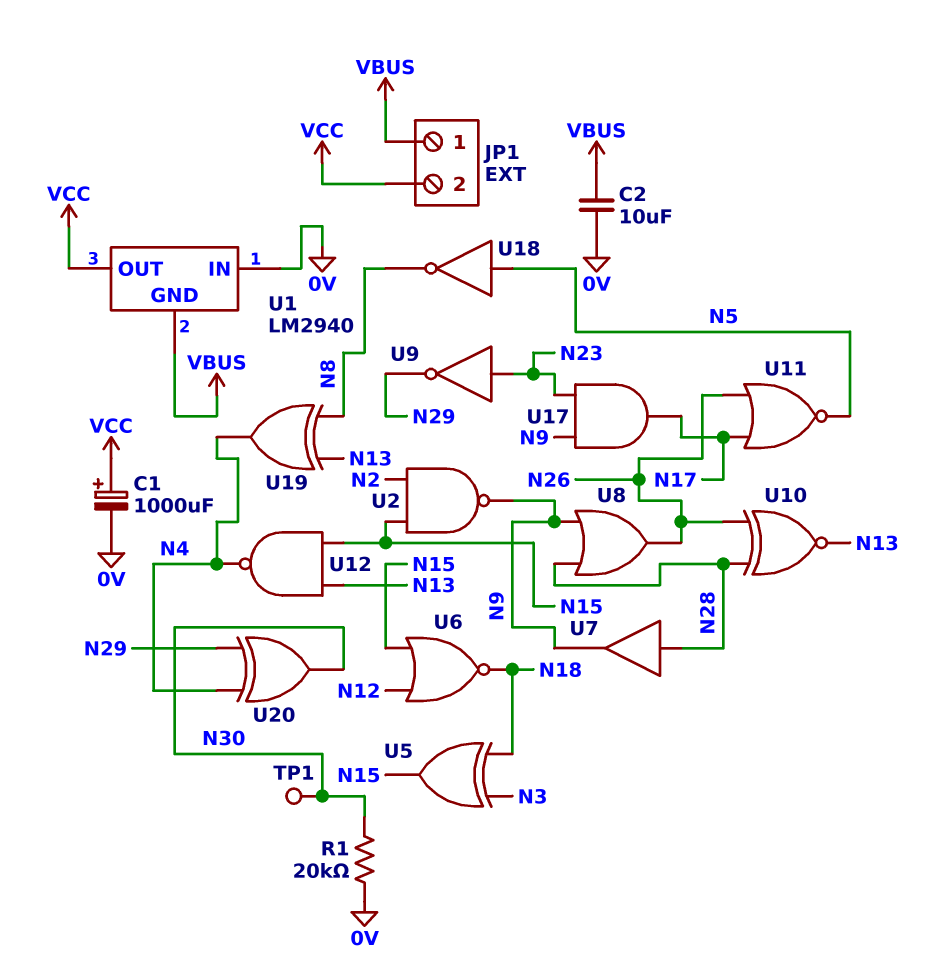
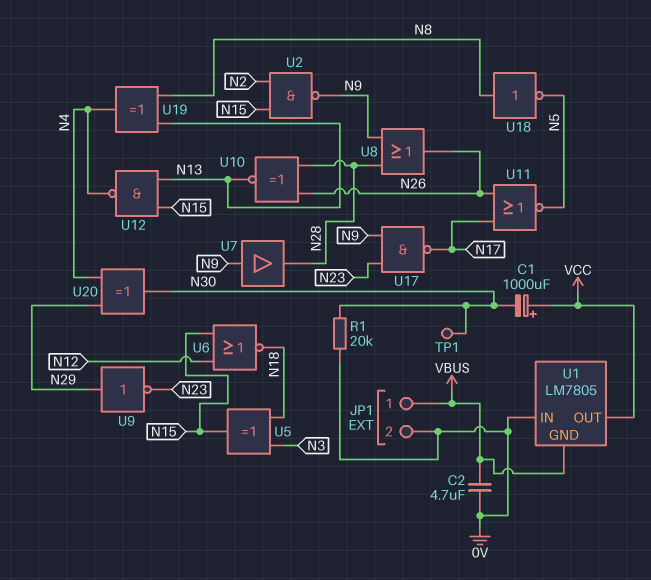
C1: 1000uF (plus VCC, minus 0V) -> 1000uF (plus VCC, minus N30)
C2: 10uF (0V, VBUS) -> 4.7uF (0V, VBUS)
JP1 pin 2: VCC -> 0V
U1: LM2940 -> LM7805
U7: buffer (in N28, out N9) -> buffer (in N9, out N28)
U9: NOT (in N23, out N29) -> NOT (in N29, out N23)
U17: AND (in N9, in N23, out N17) -> NAND (in N9, in N23, out N17)
U18: NOT (in N5, out N8) -> NOT (in N8, out N5)

